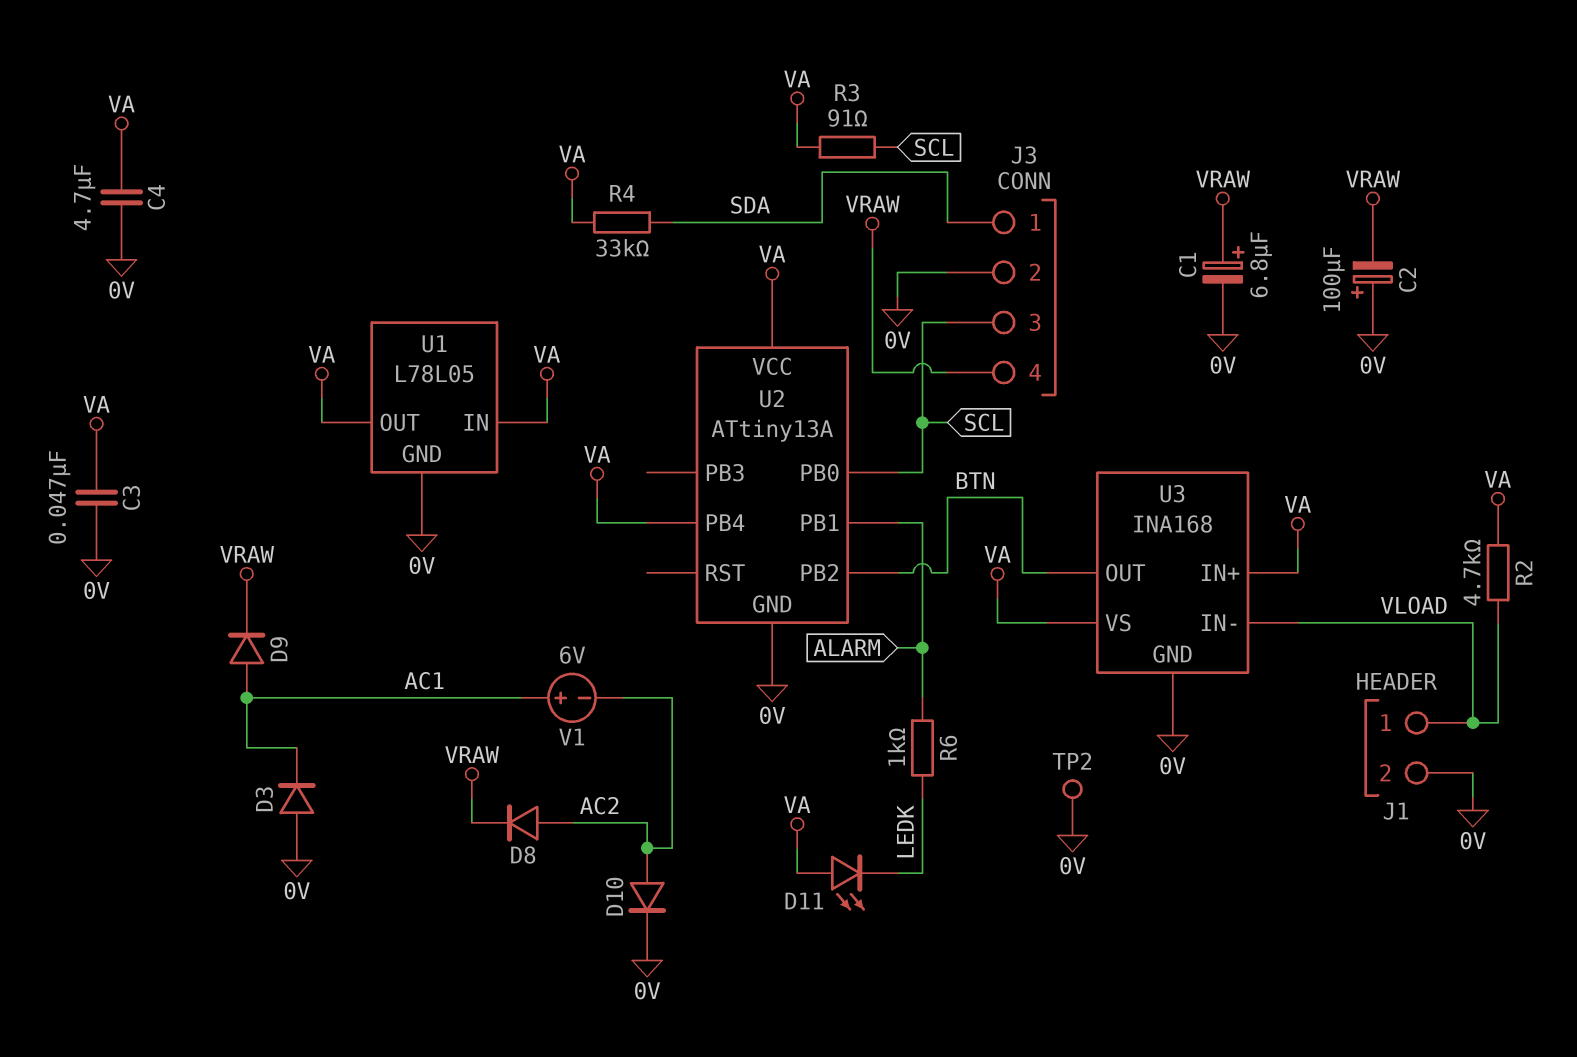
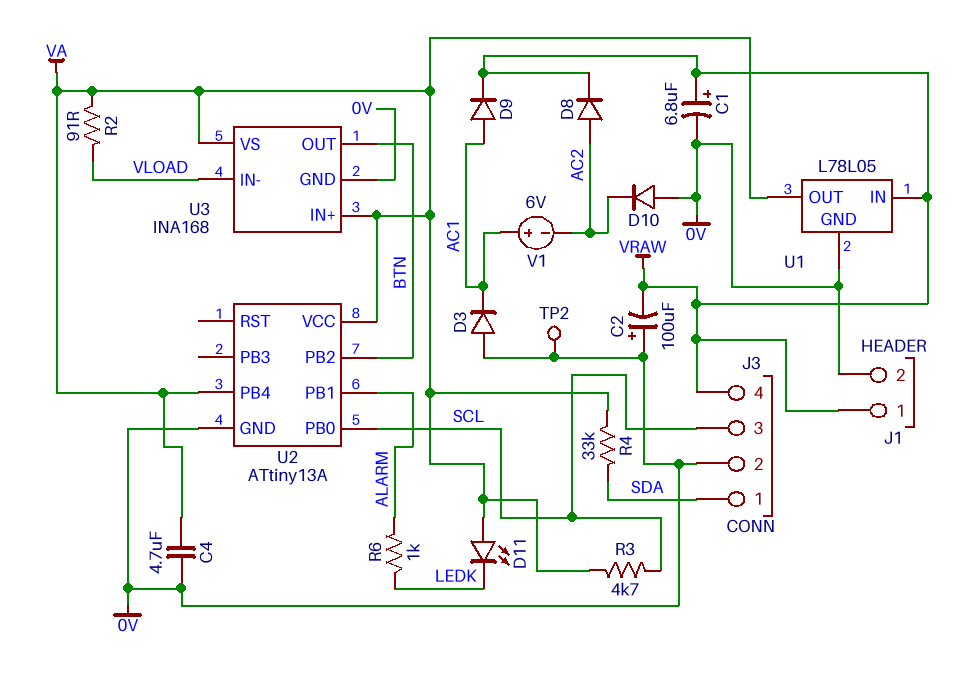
C3: 47nF (0V, VA) -> none
D10: diode (A AC2, K 0V) -> diode (A 0V, K AC2)
J1 pin 1: VLOAD -> VRAW
R2: 4.7k (VA, VLOAD) -> 91 (VA, VLOAD)
R3: 91 (SCL, VA) -> 4.7k (SCL, VA)
U1 pin IN: VA -> VRAW

